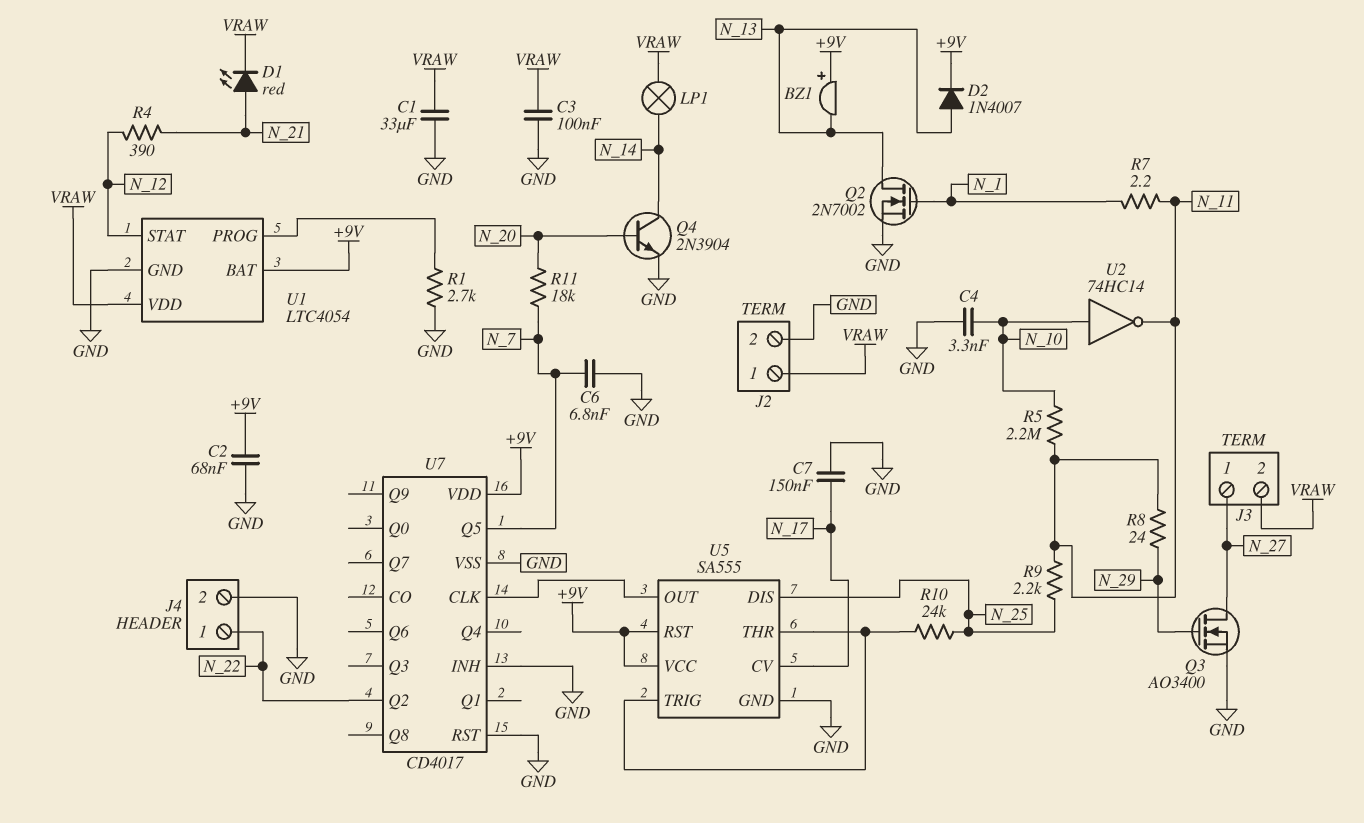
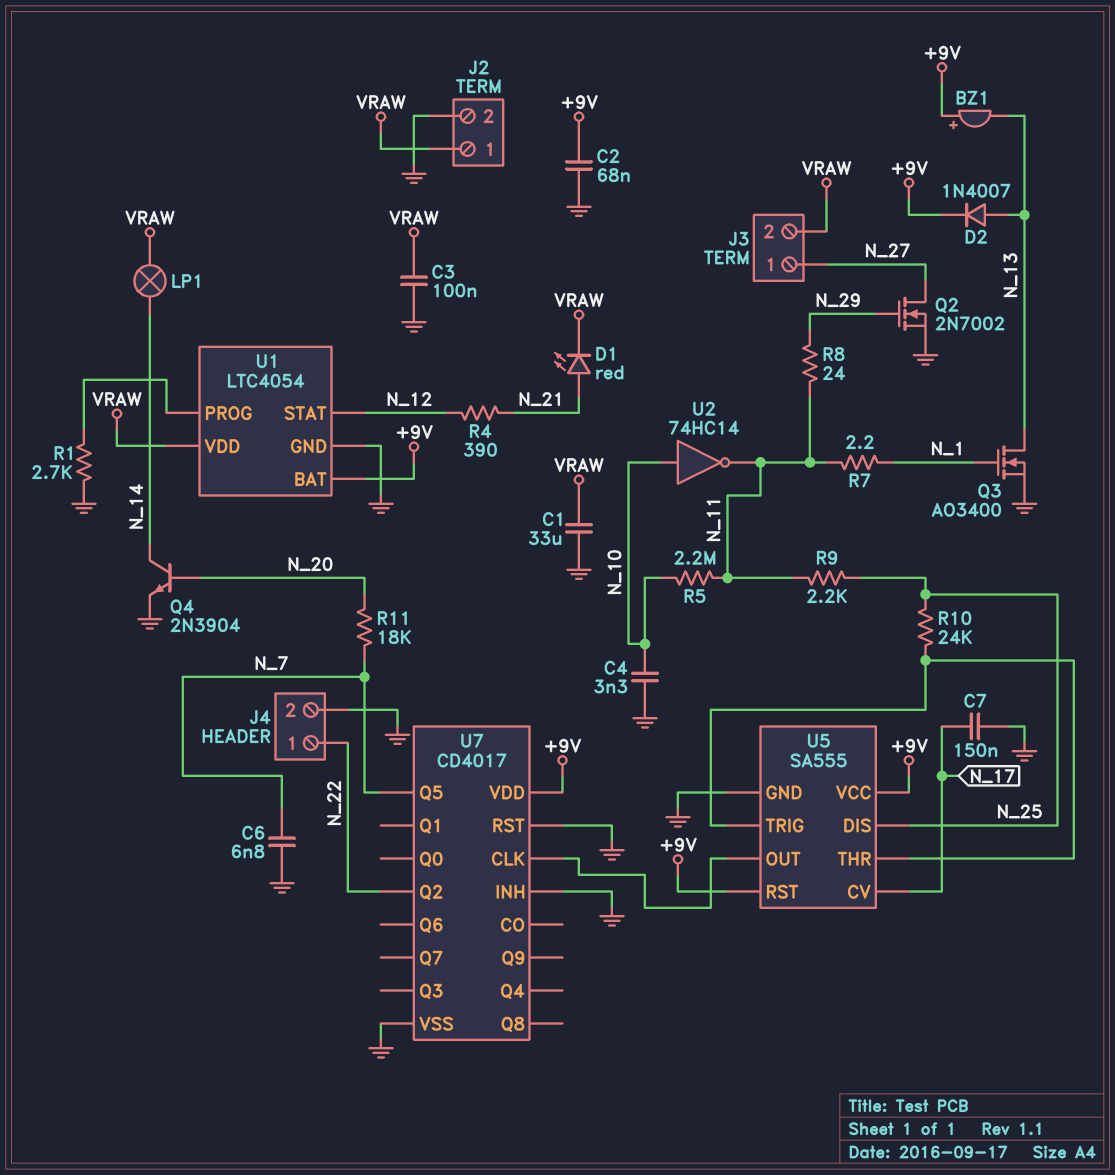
Q2: NMOS 2N7002 (G N_1, D N_13, S GND) -> NMOS 2N7002 (G N_29, D N_27, S GND)
Q3: NMOS AO3400 (G N_29, D N_27, S GND) -> NMOS AO3400 (G N_1, D N_13, S GND)

